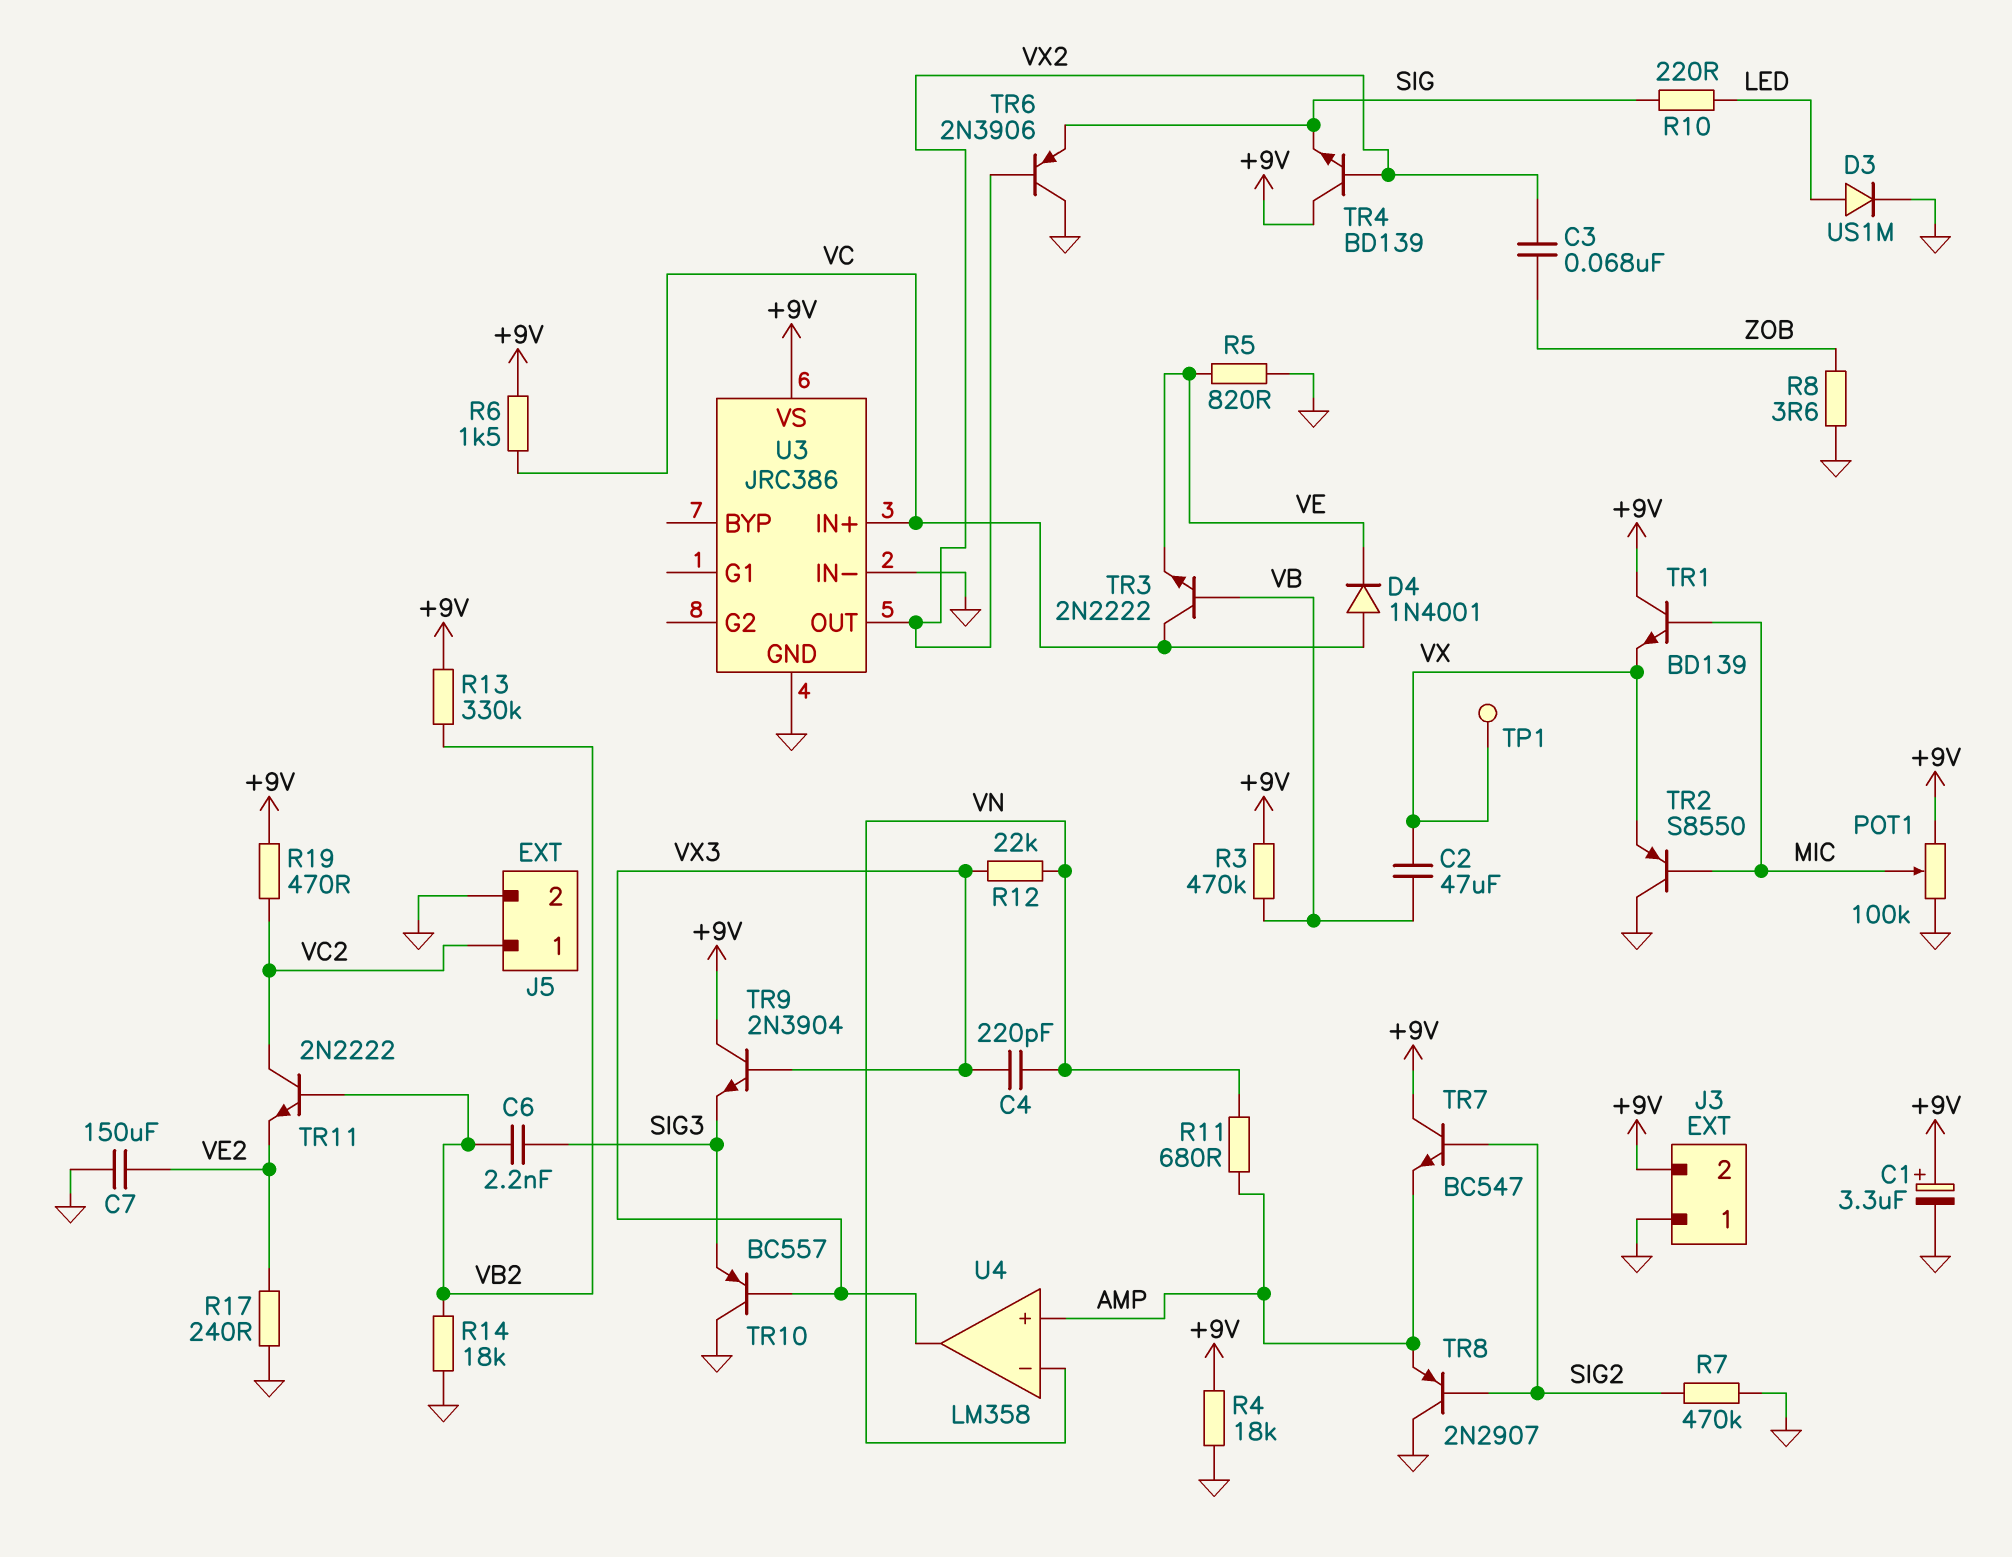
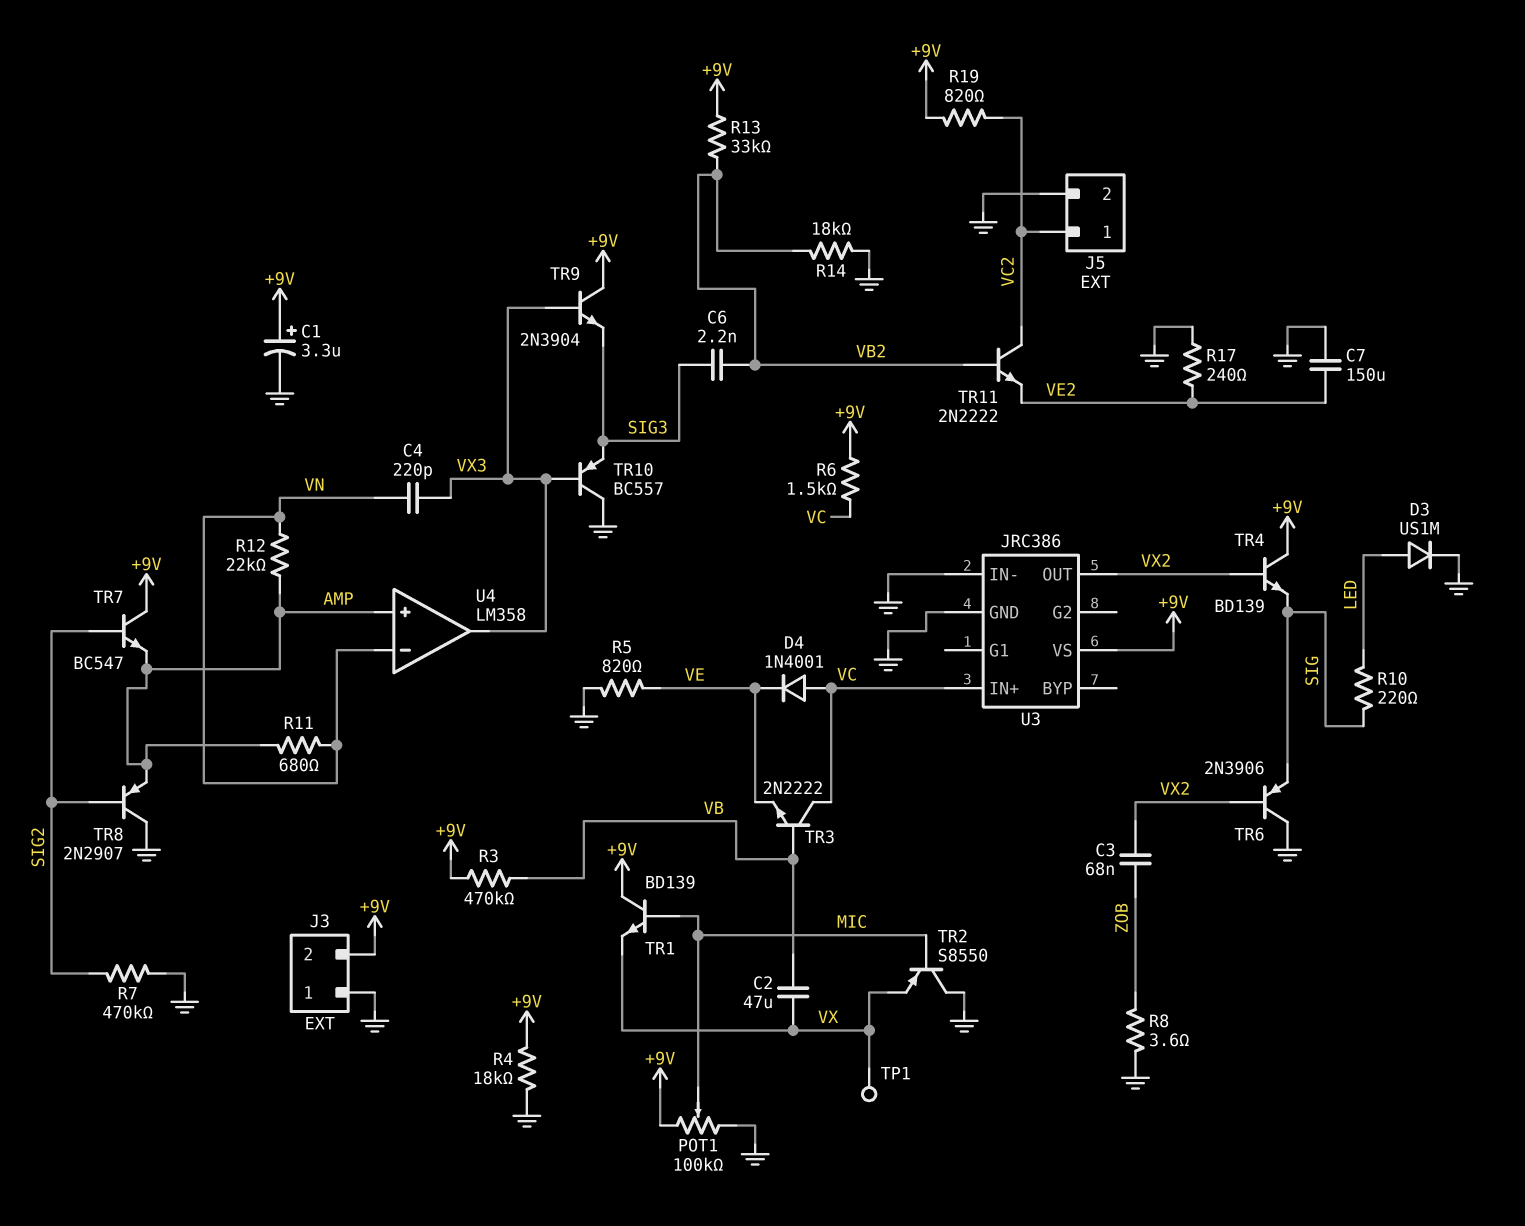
R12: 22k (VN, VX3) -> 22k (AMP, VN)
R13: 330k (+9V, VB2) -> 33k (+9V, VB2)
R19: 470 (+9V, VC2) -> 820 (+9V, VC2)

